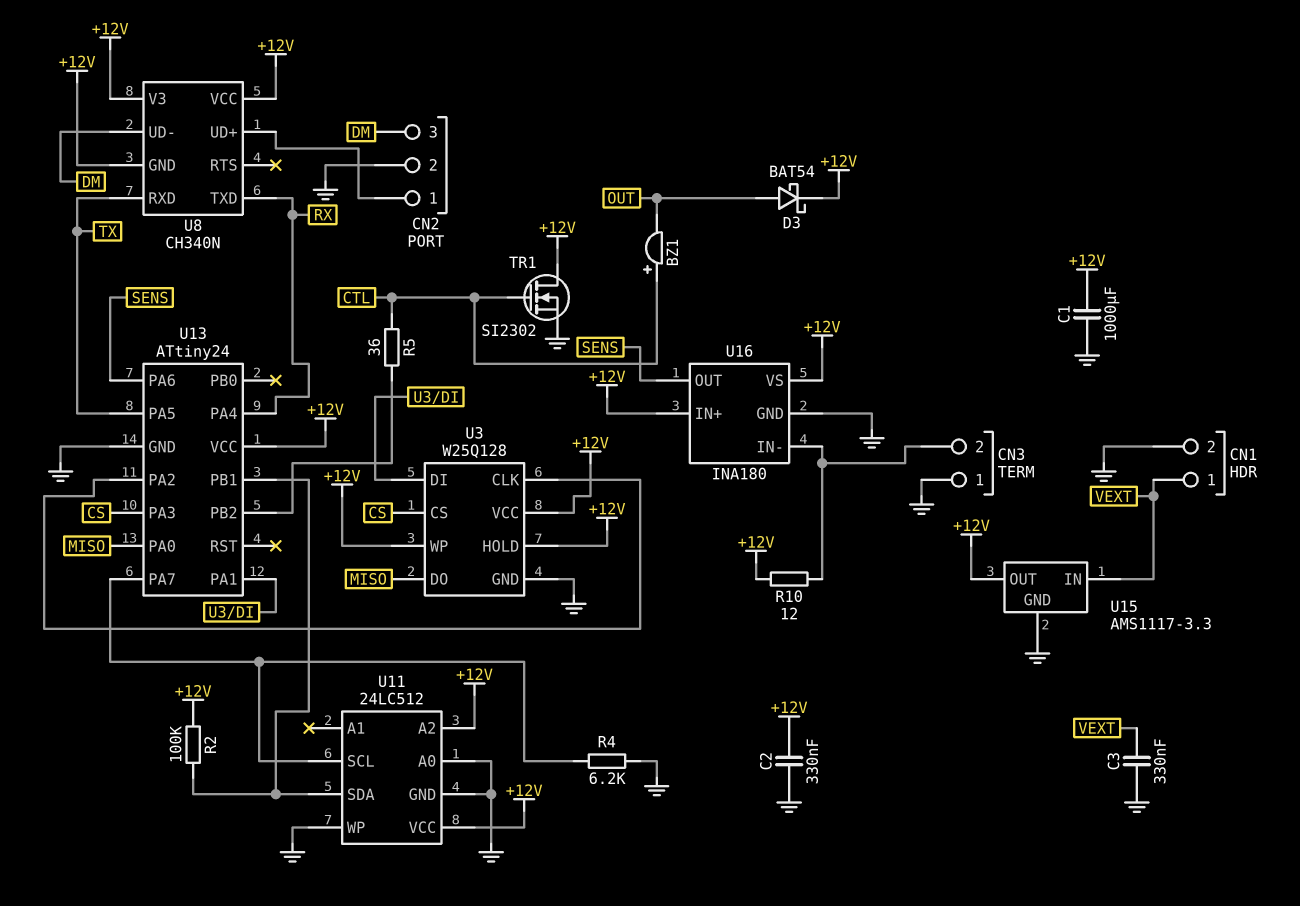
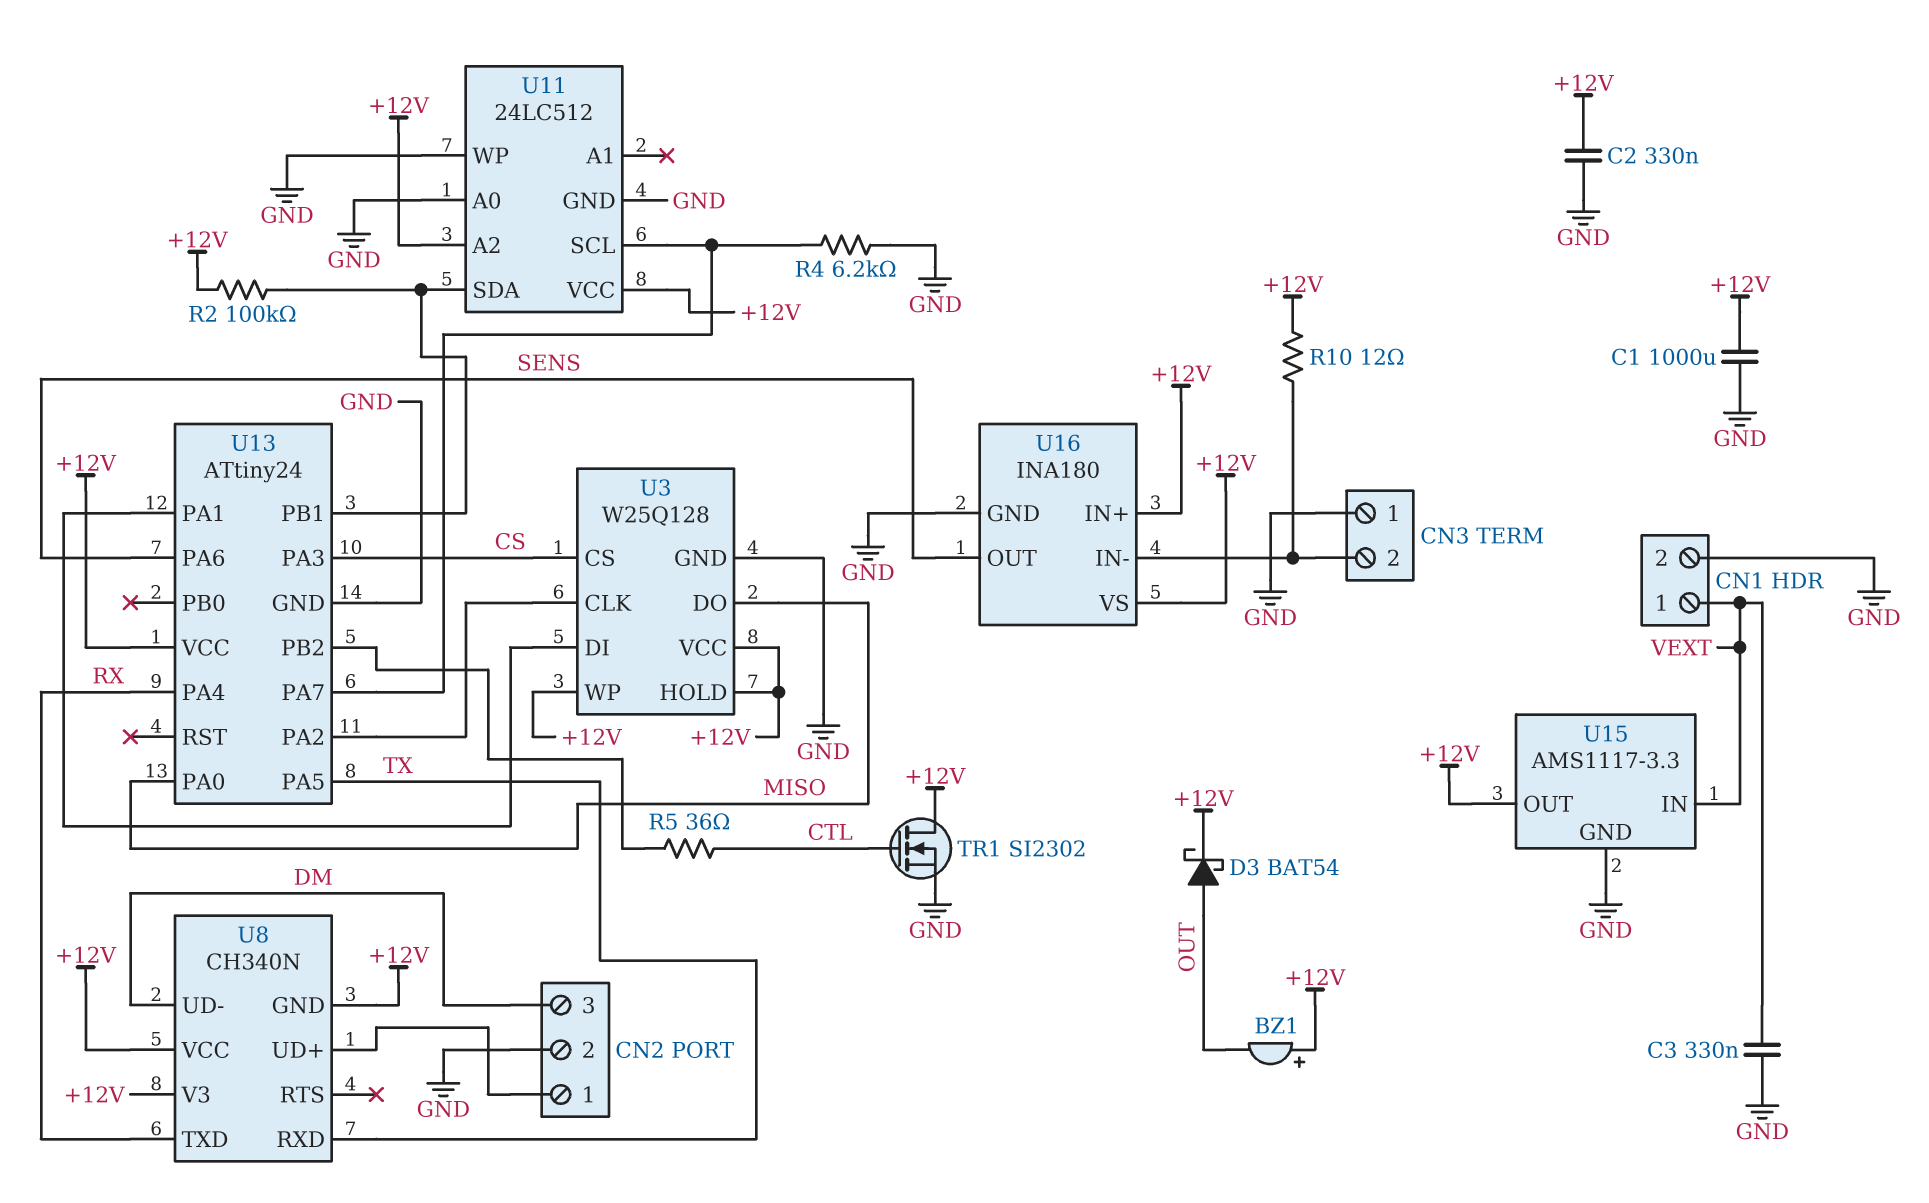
BZ1: buzzer (plus CTL, minus OUT) -> buzzer (plus +12V, minus OUT)

